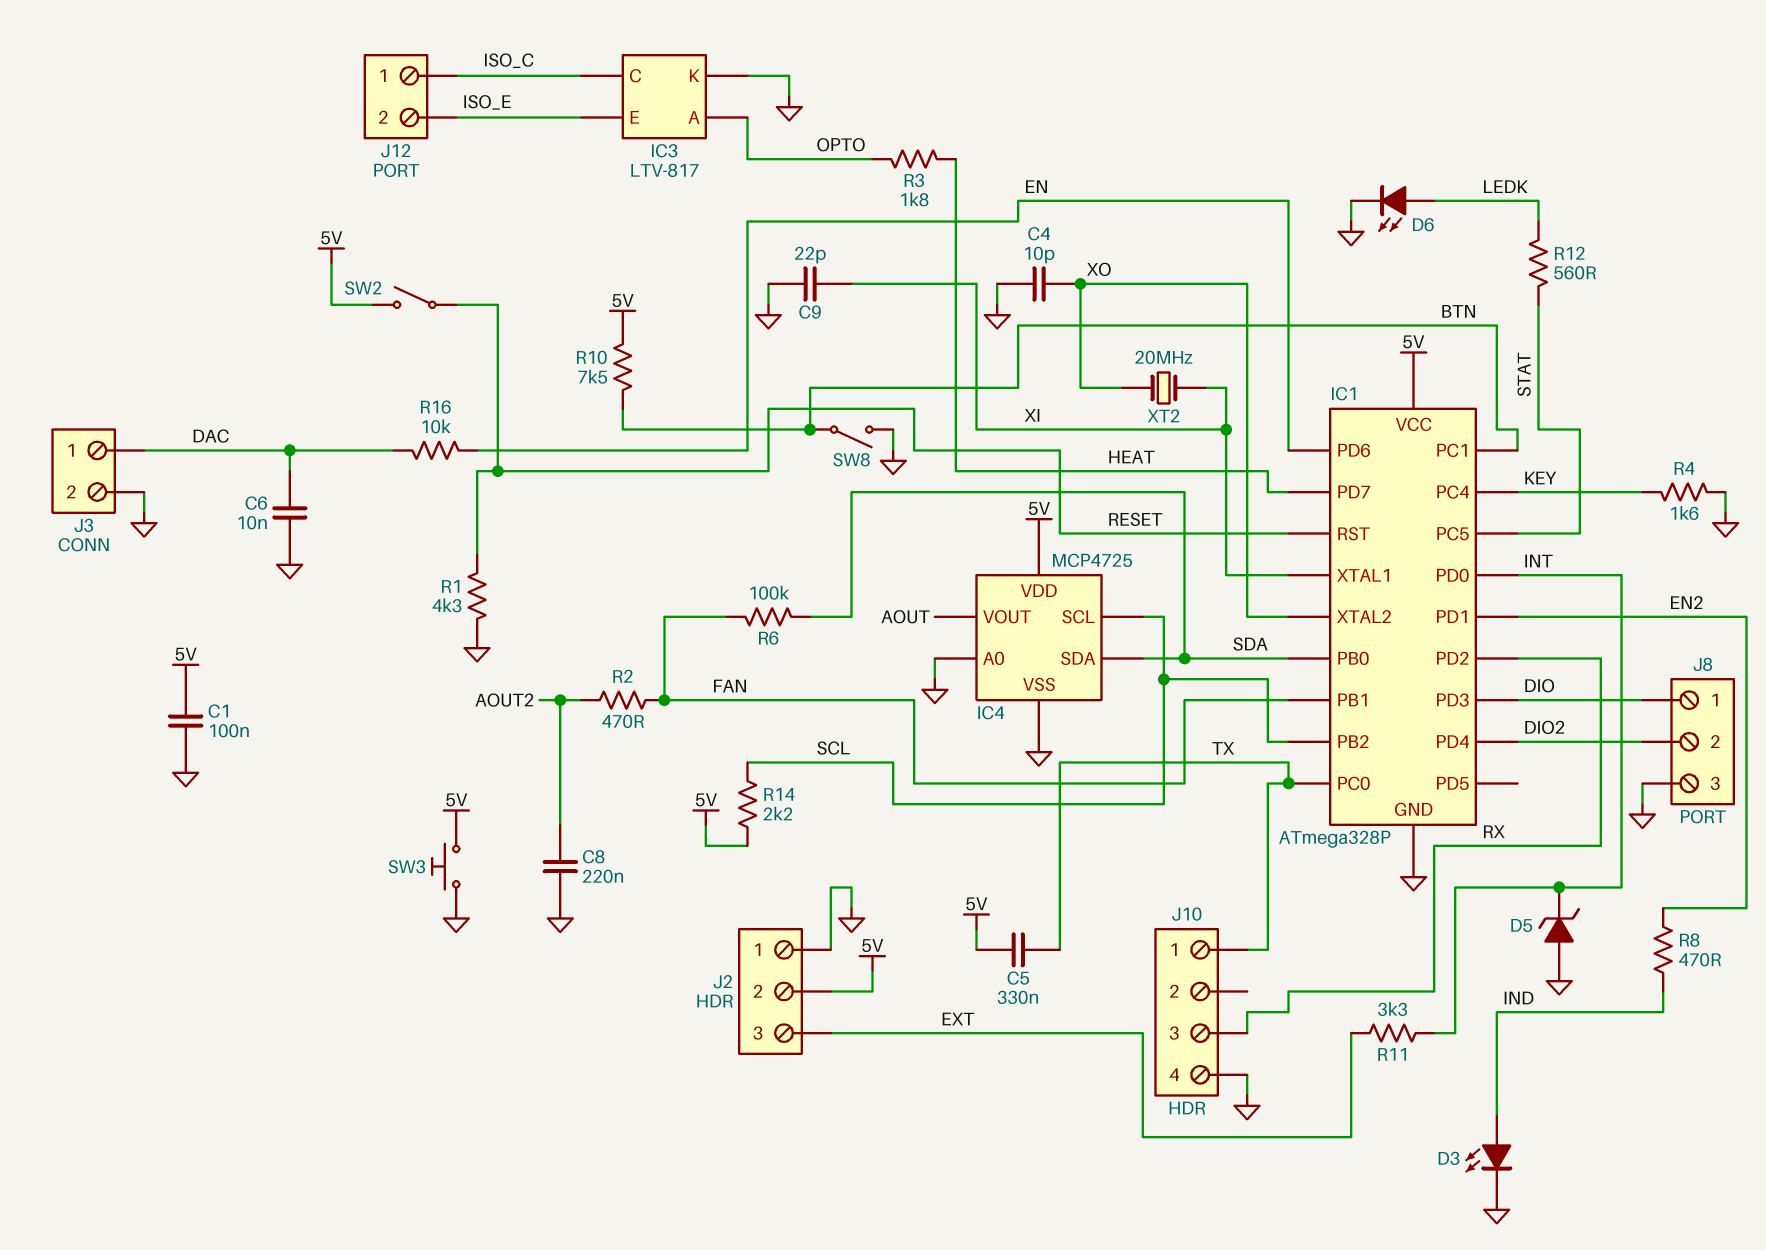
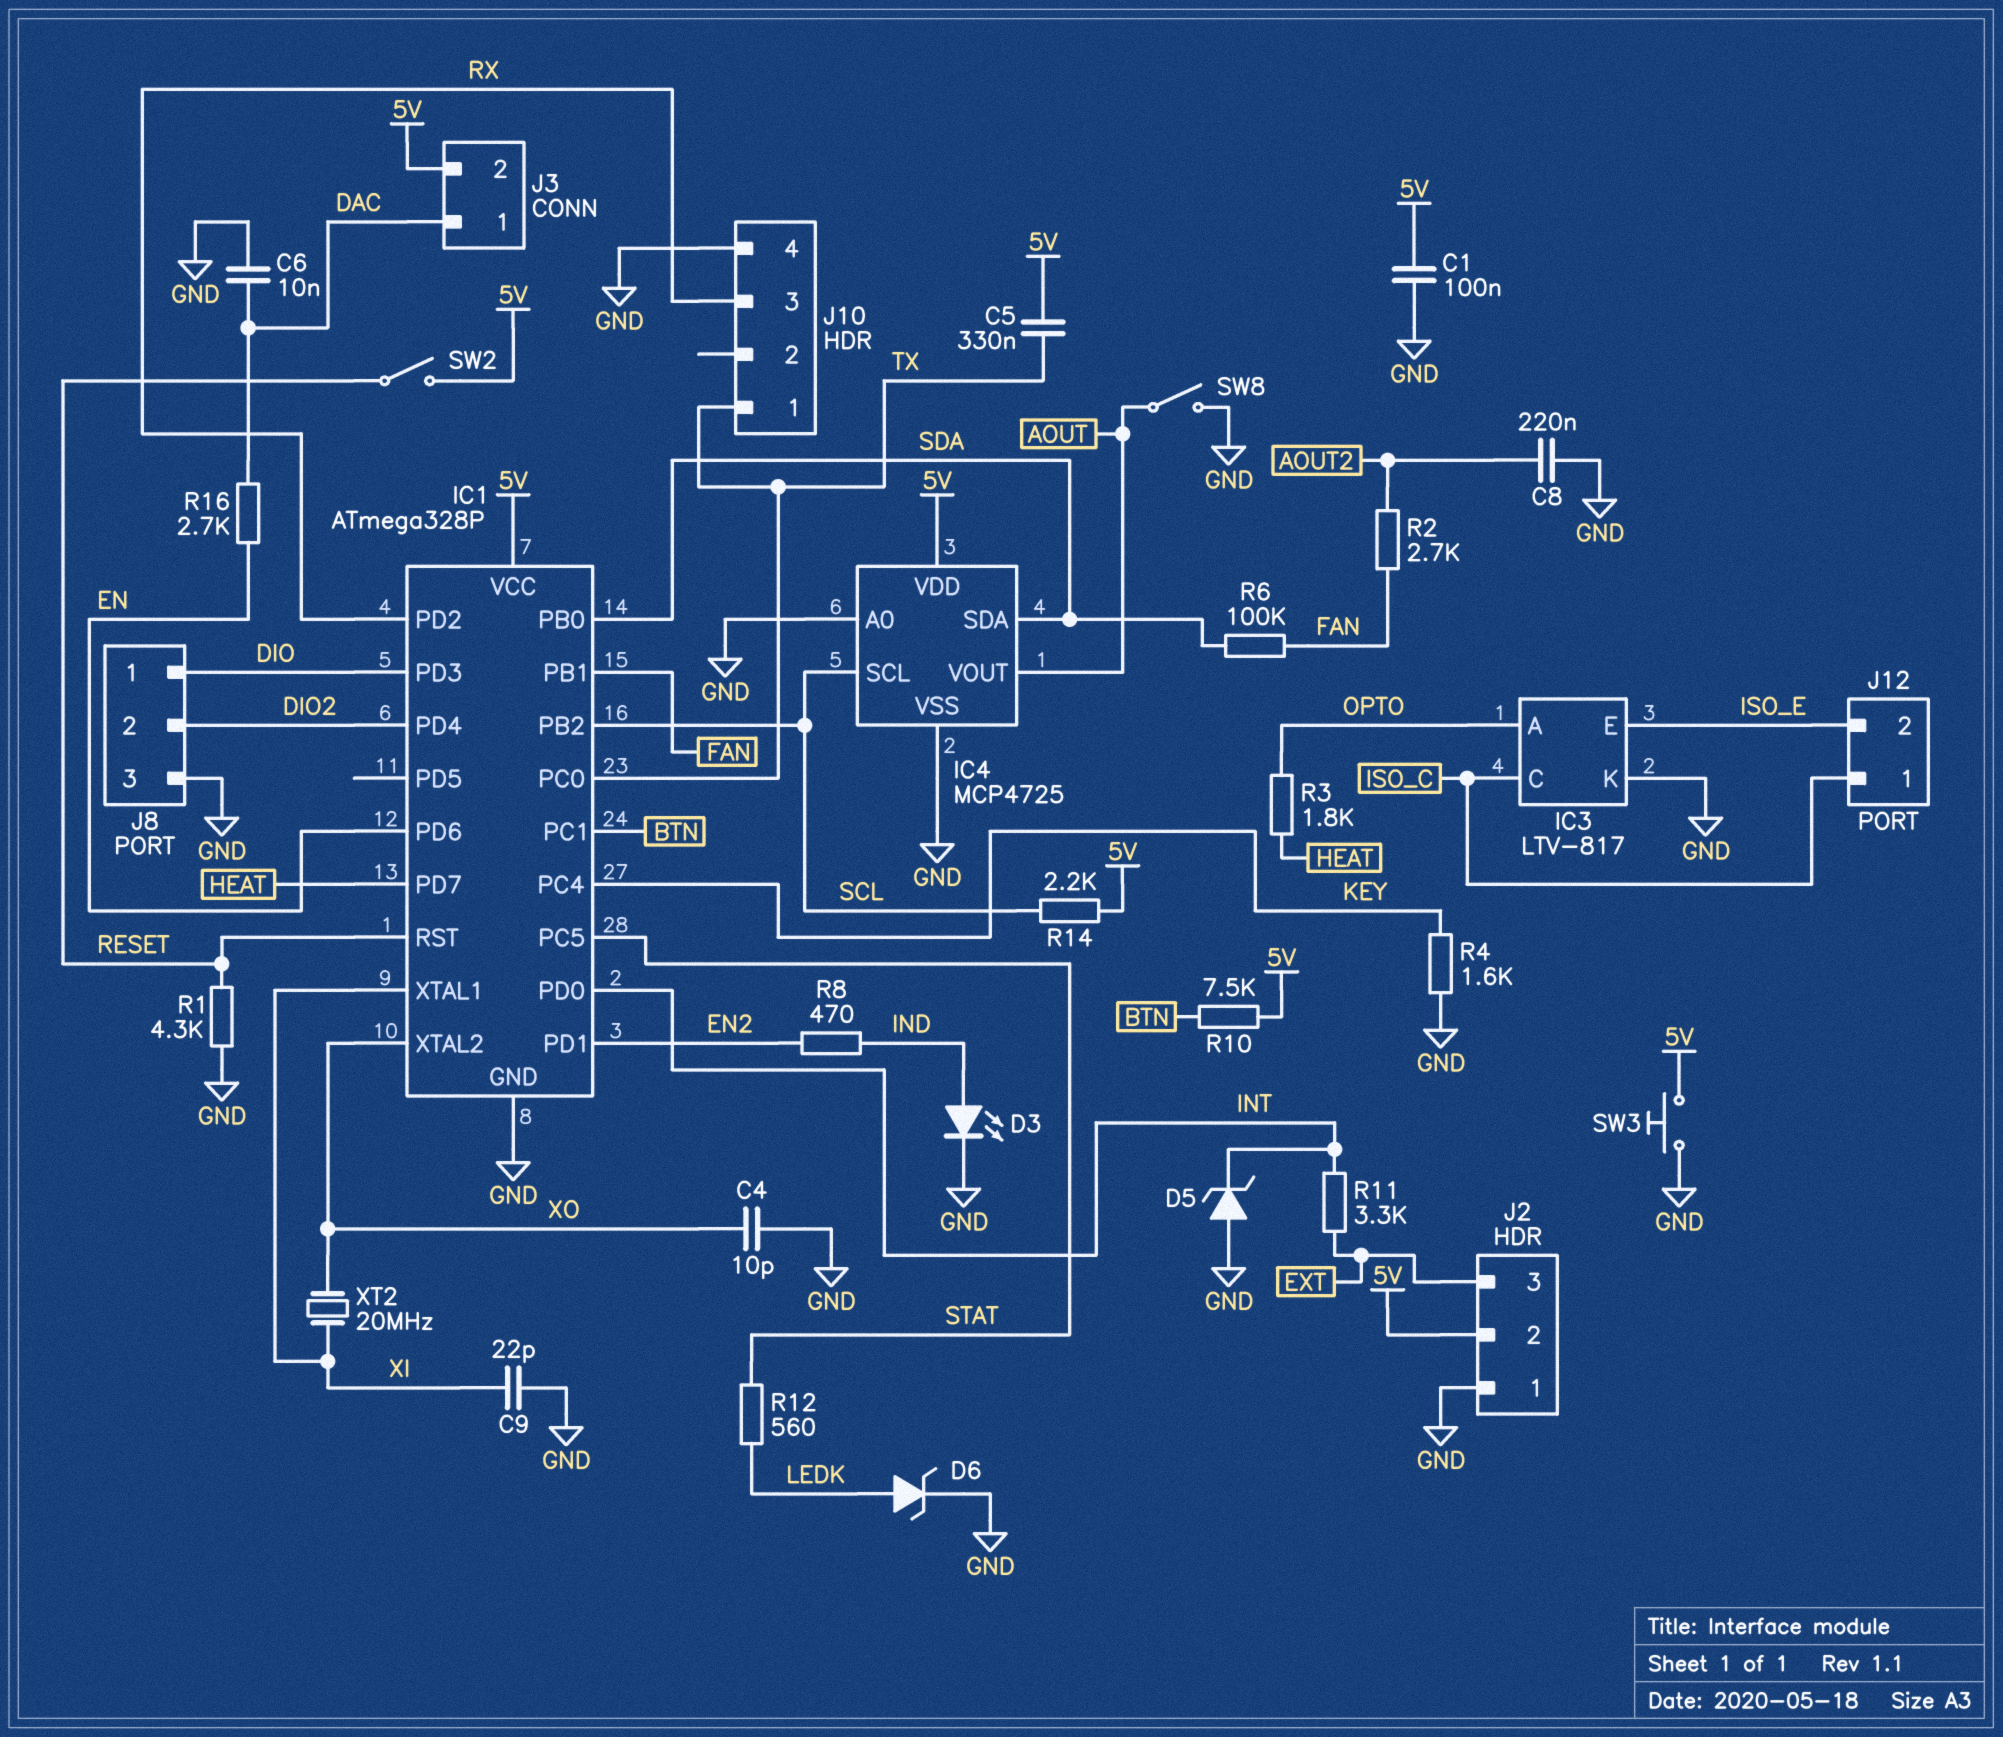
D6: LED (A LEDK, K GND) -> zener (A LEDK, K GND)
J3 pin 2: GND -> 5V
R2: 470 (AOUT2, FAN) -> 2.7k (AOUT2, FAN)
R16: 10k (DAC, EN) -> 2.7k (DAC, EN)
SW8: switch (BTN, GND) -> switch (AOUT, GND)

